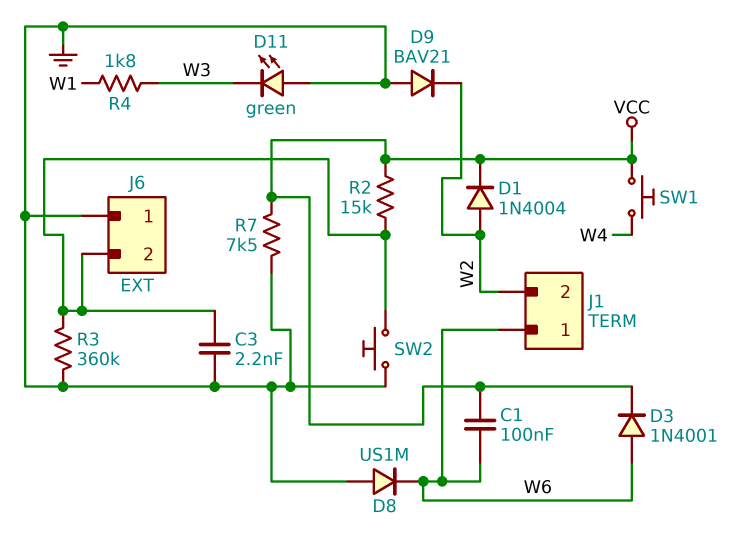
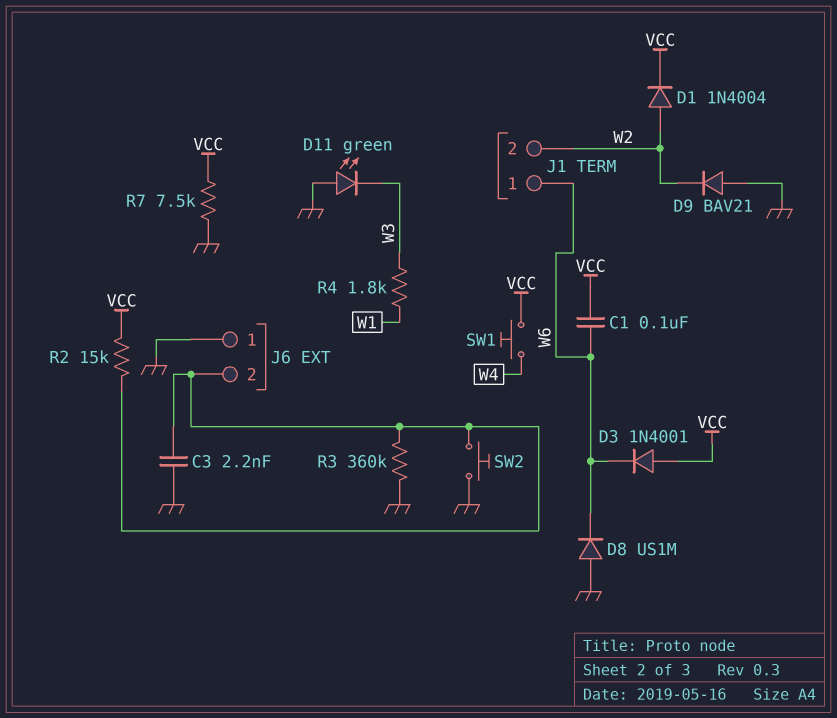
D3: diode 1N4001 (A W6, K VCC) -> diode 1N4001 (A VCC, K W6)

